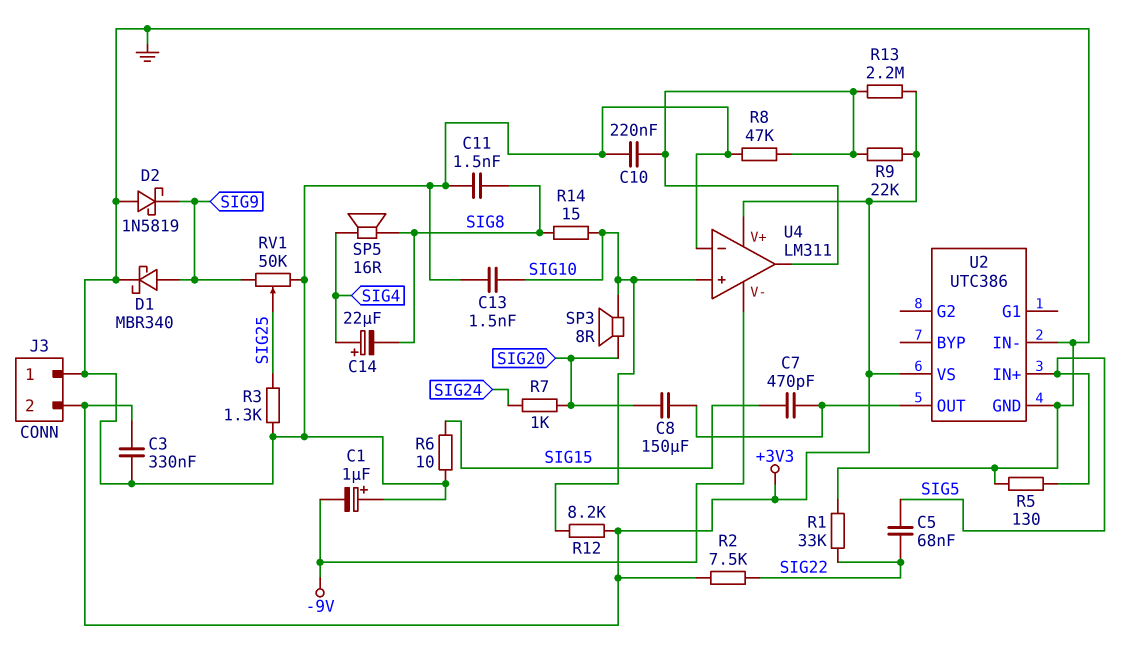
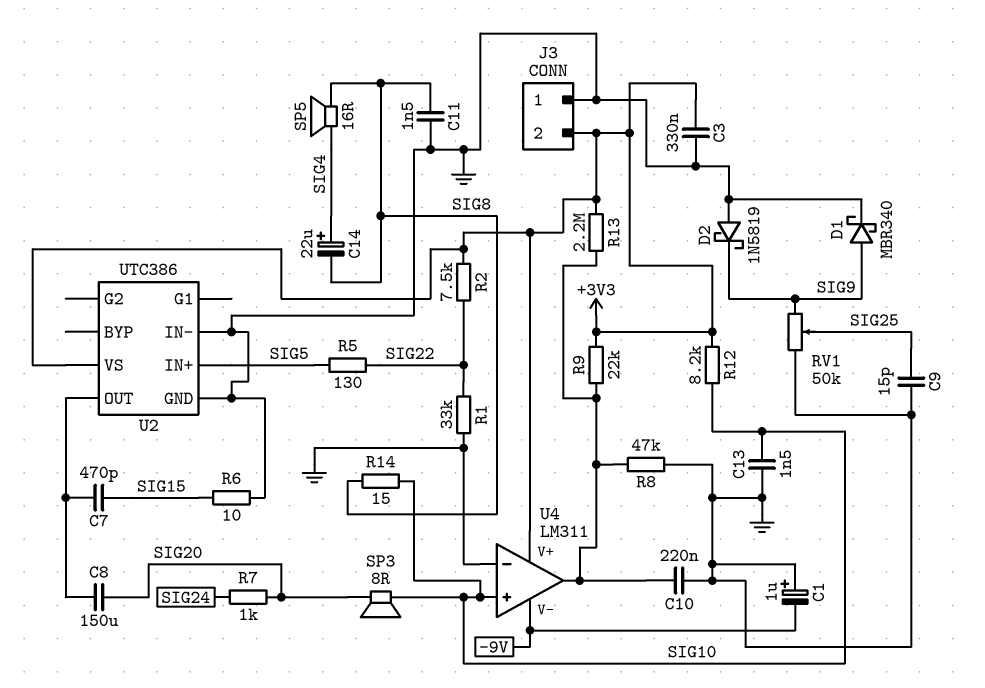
C5: 68nF (SIG5, SIG22) -> none
C9: none -> 15pF (GND, SIG25)
R3: 1.3k (GND, SIG25) -> none
R5: 130 (GND, SIG5) -> 130 (SIG5, SIG22)

